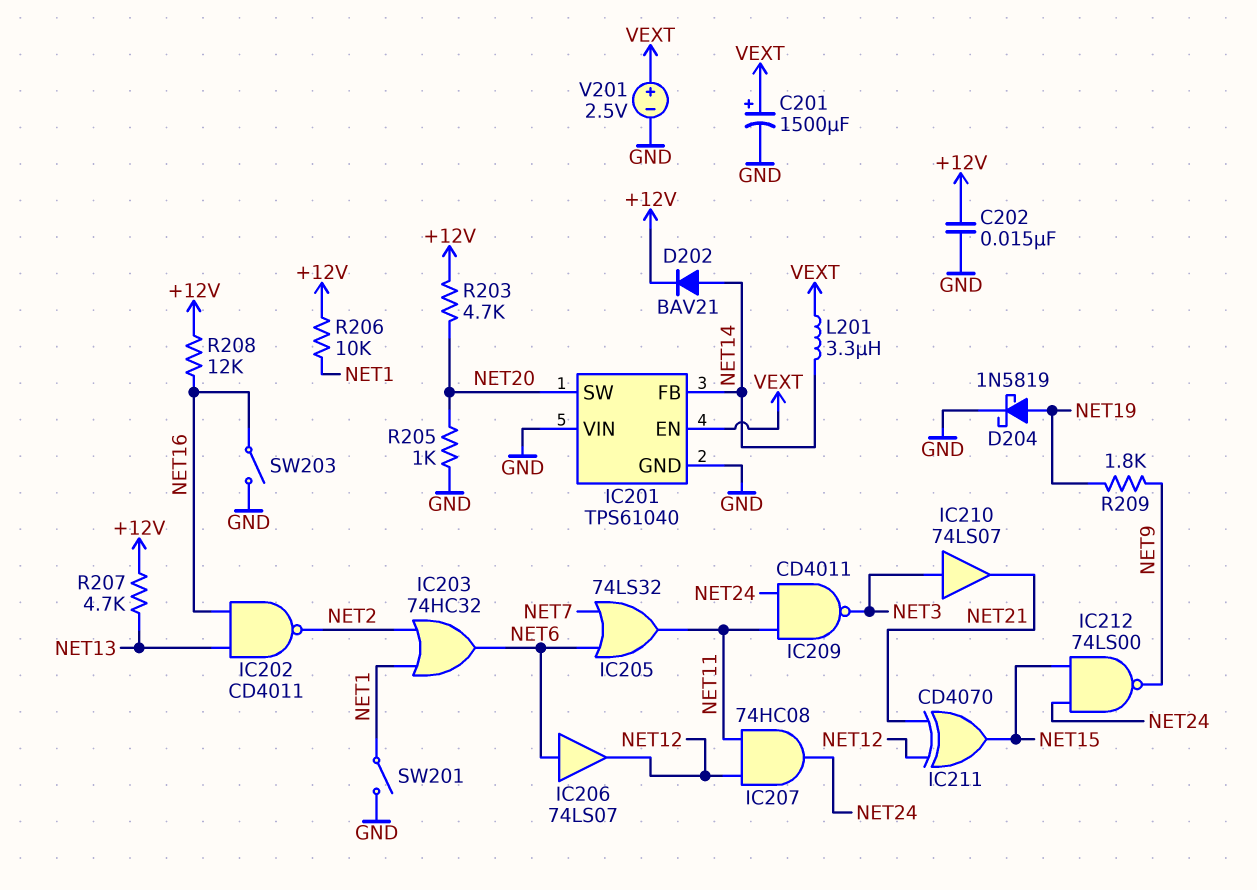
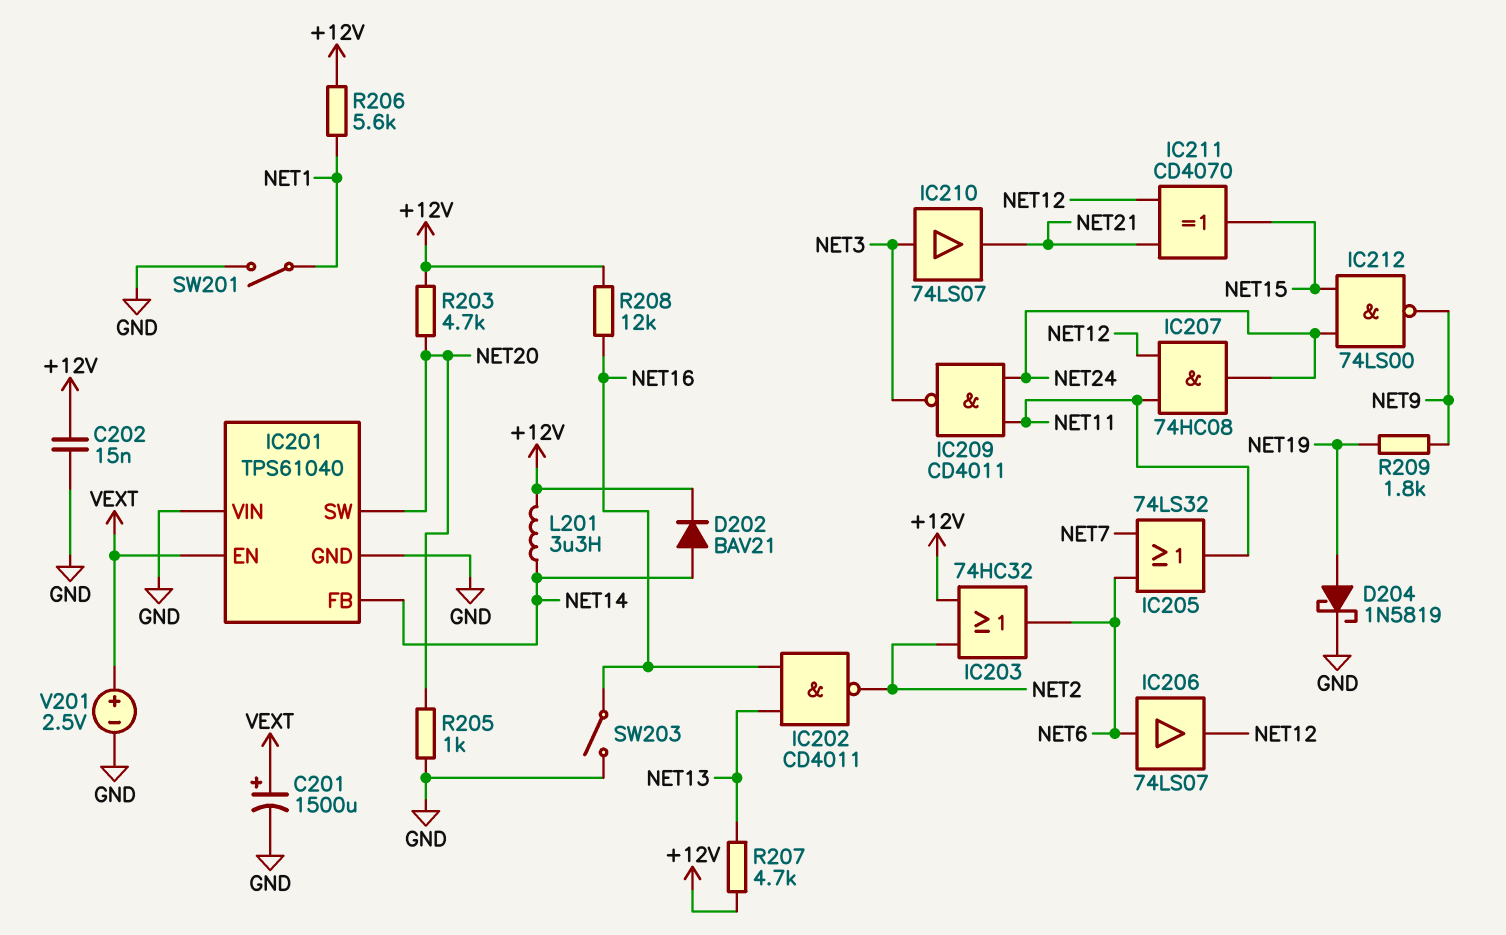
IC203: OR 74HC32 (in NET1, in NET2, out NET6) -> OR 74HC32 (in +12V, in NET2, out NET6)
L201: 3.3uH (NET14, VEXT) -> 3.3uH (+12V, NET14)
R206: 10k (+12V, NET1) -> 5.6k (+12V, NET1)

